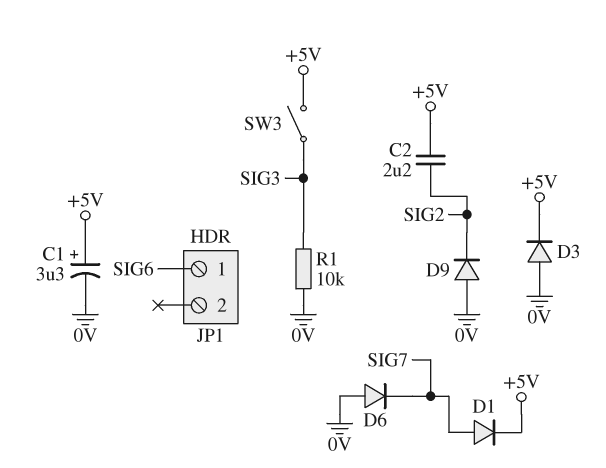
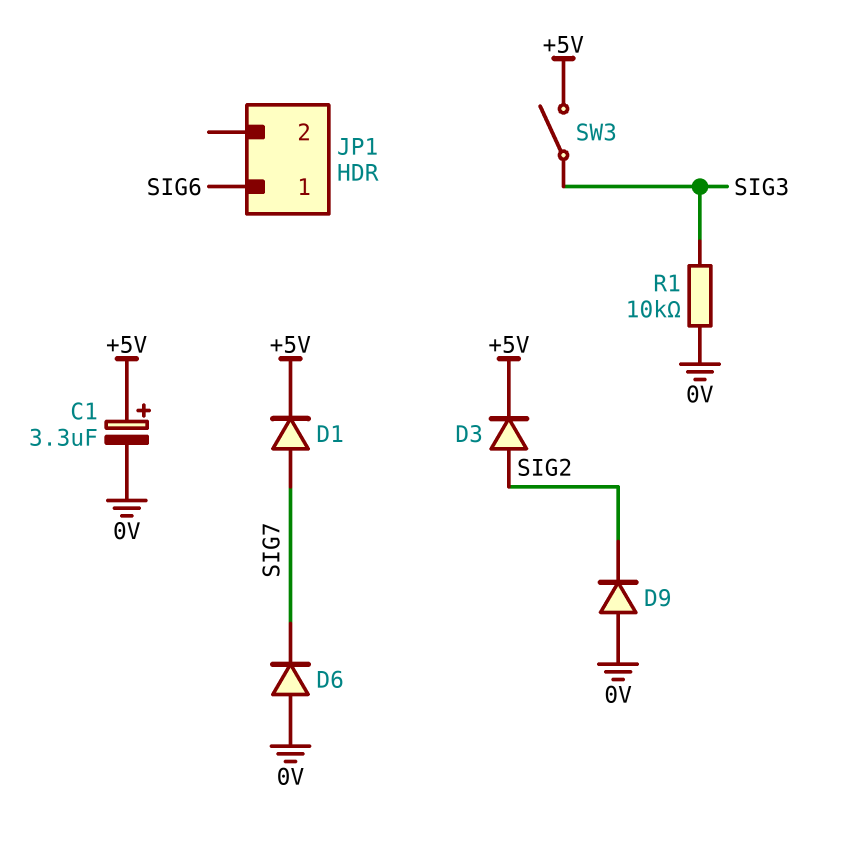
C2: 2.2uF (+5V, SIG2) -> none
D3: diode (A 0V, K +5V) -> diode (A SIG2, K +5V)

